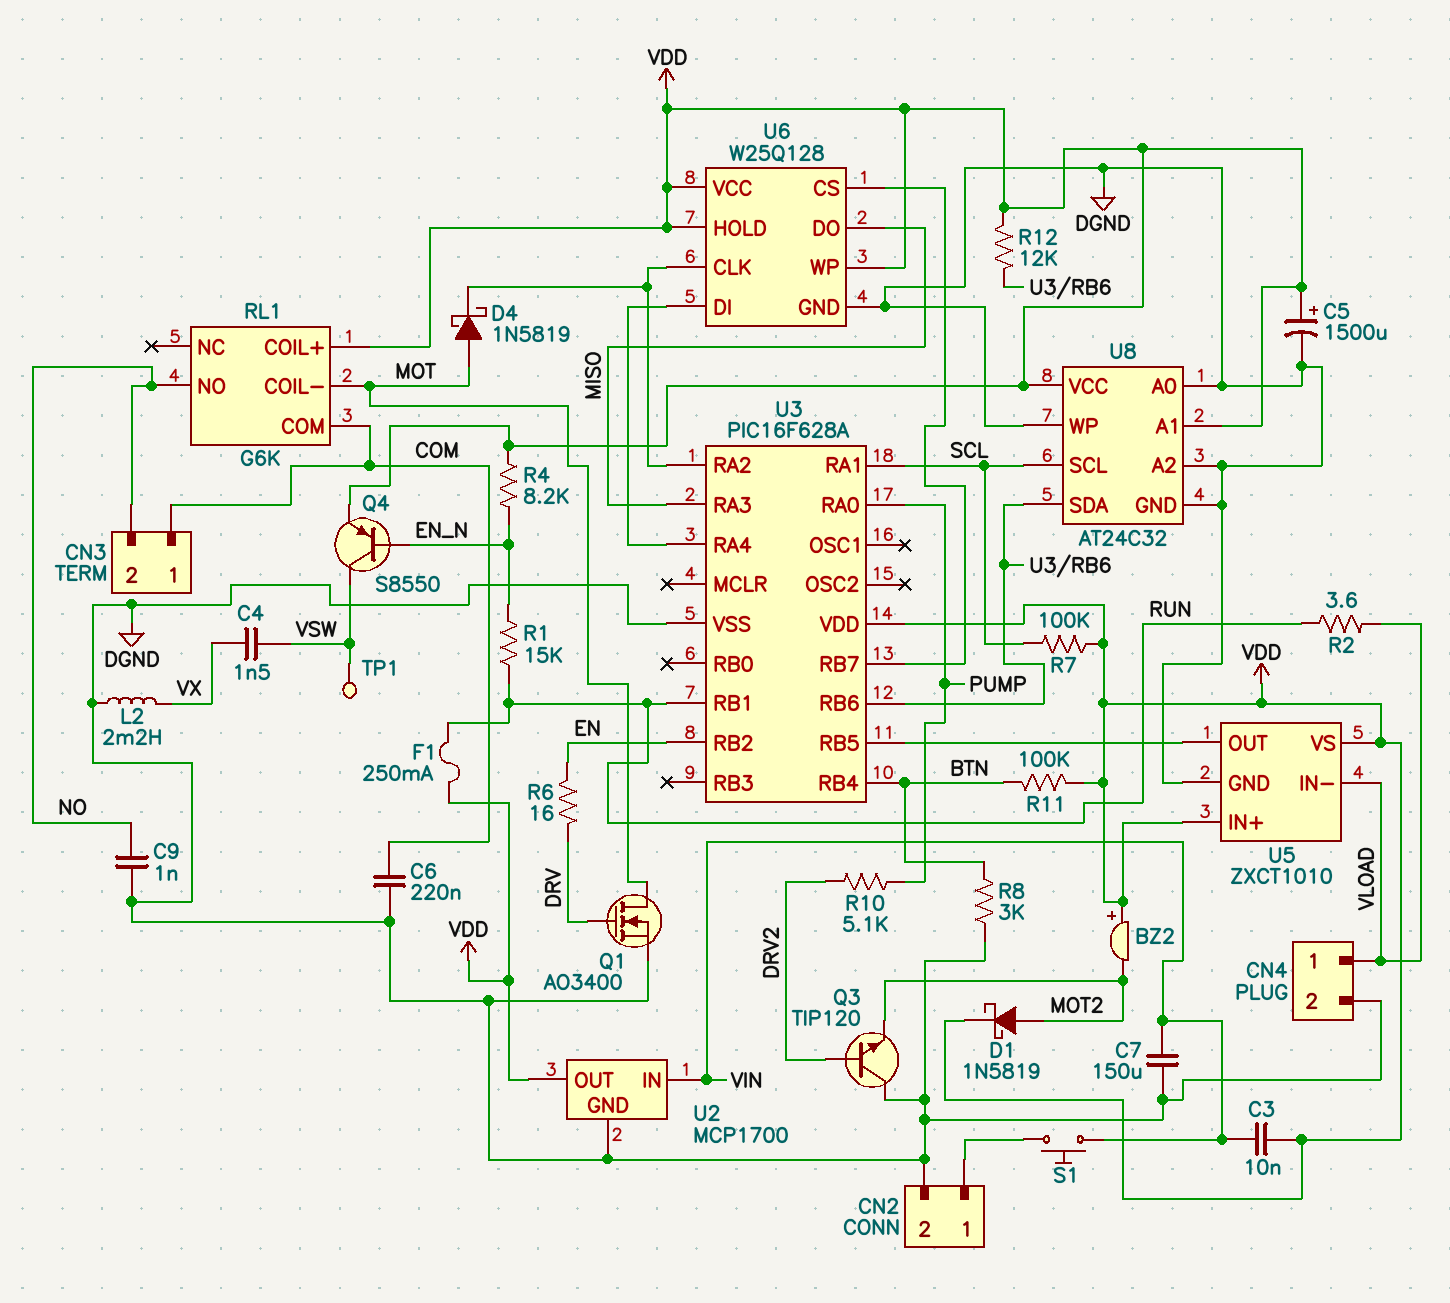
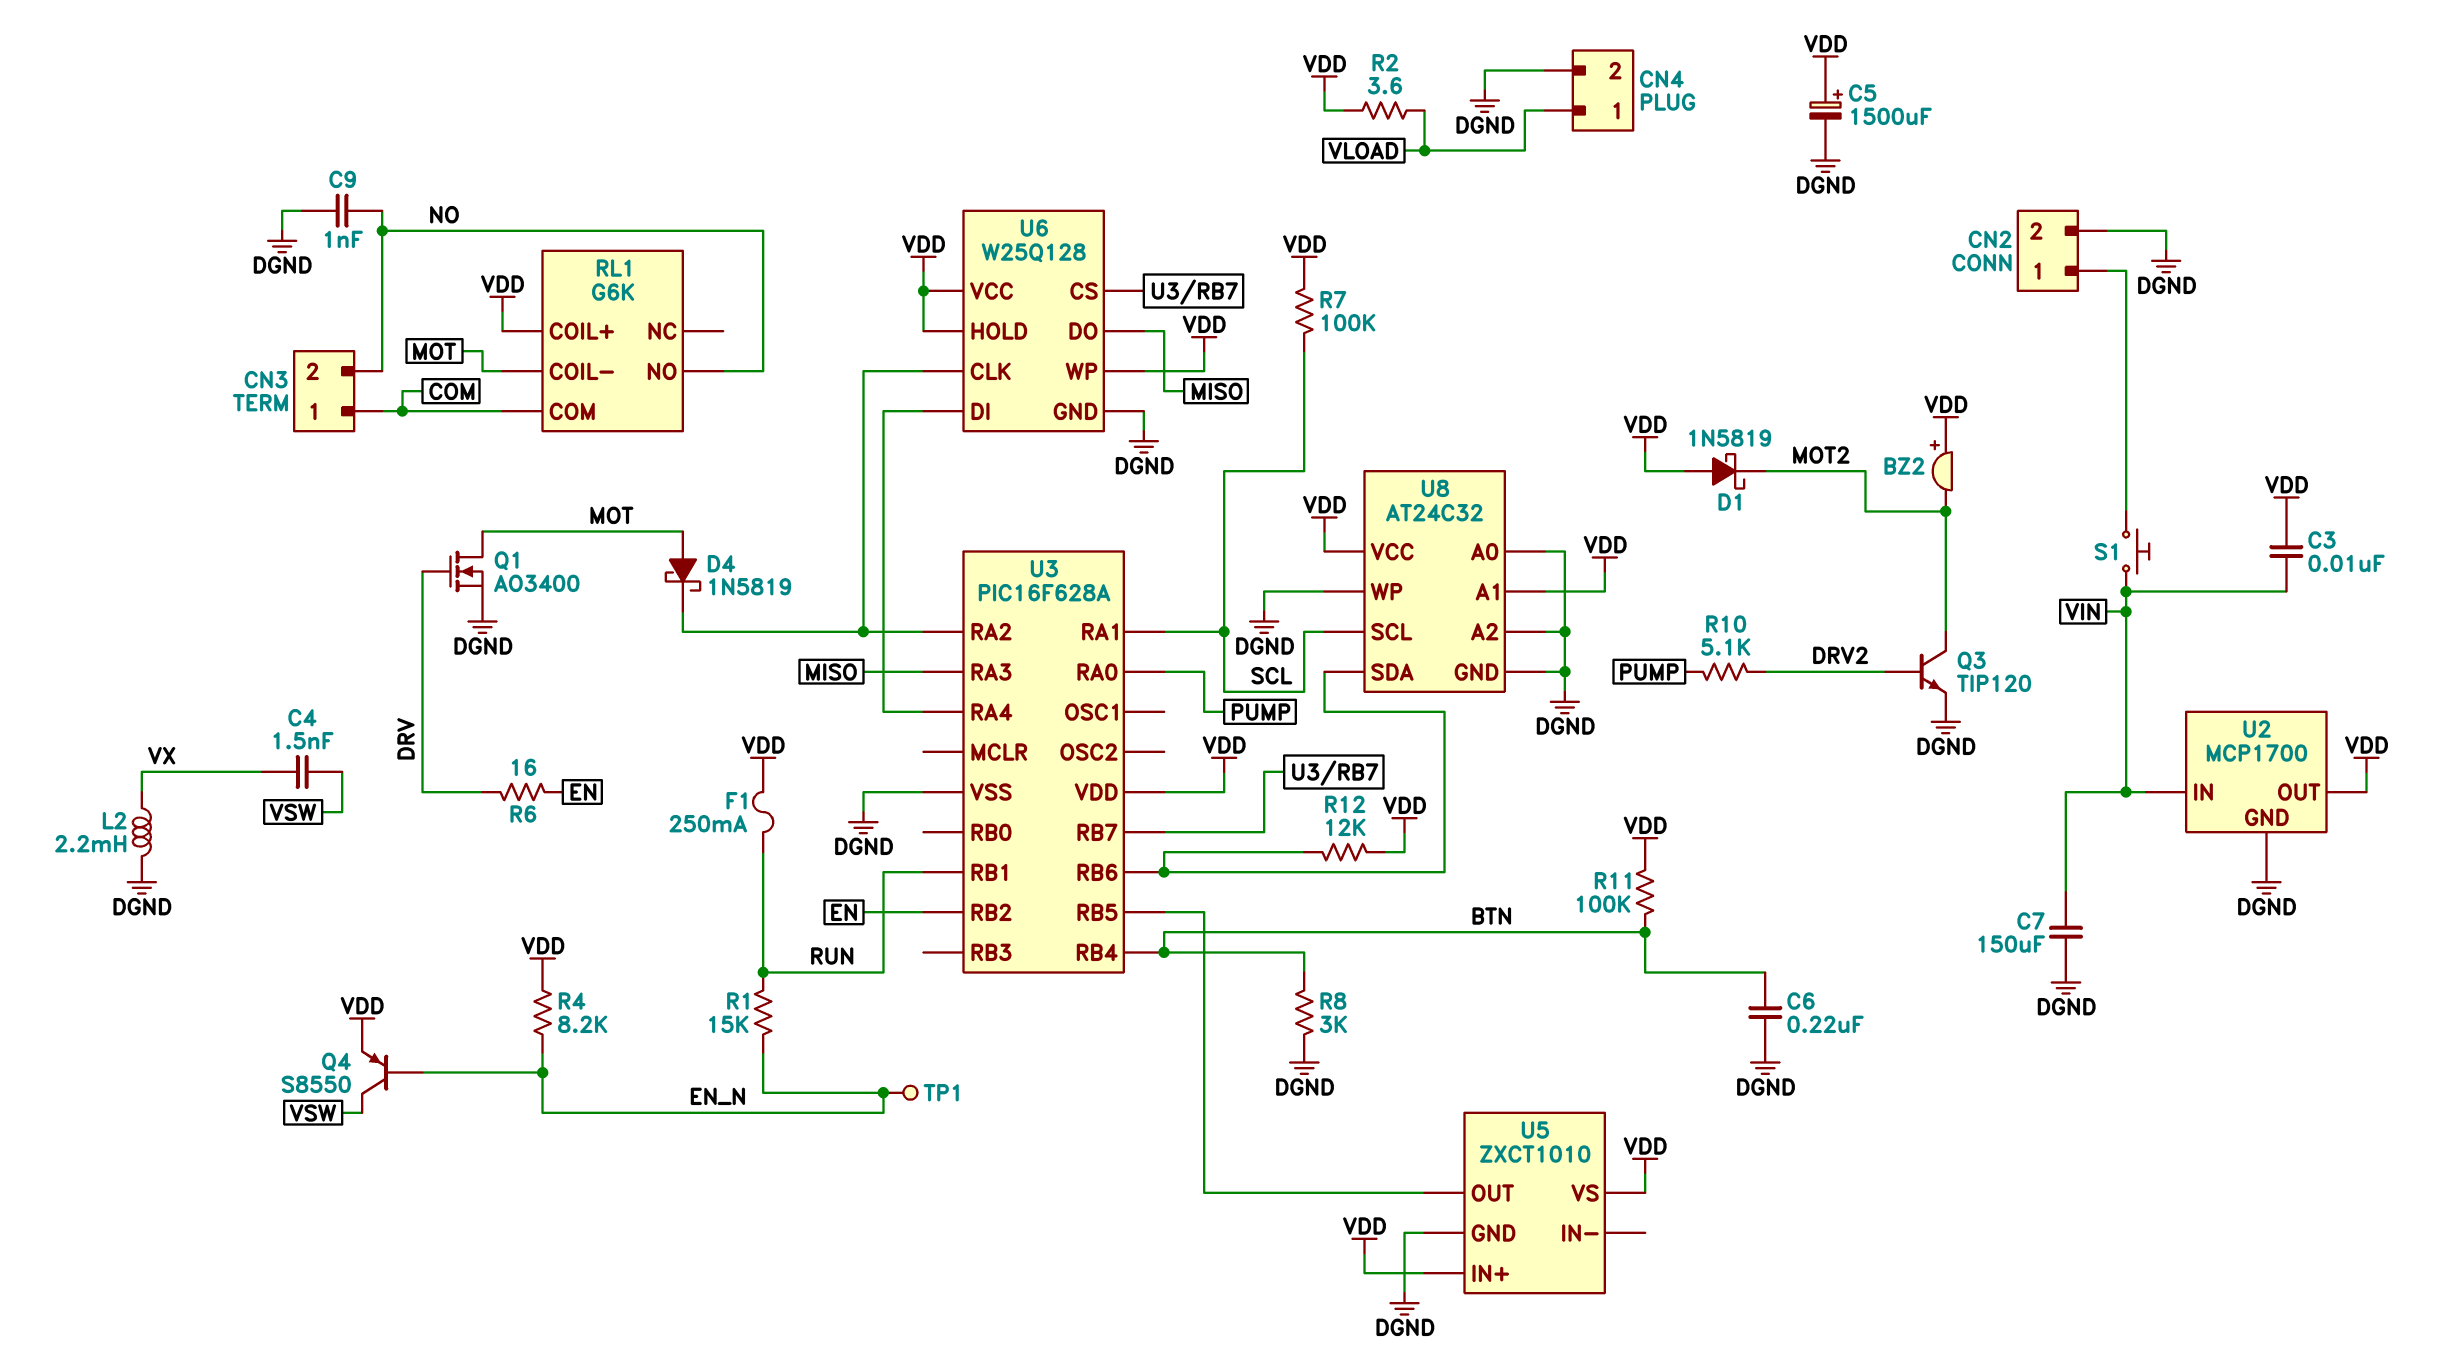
C6: 220nF (COM, DGND) -> 220nF (BTN, DGND)
D1: schottky 1N5819 (A MOT2, K VDD) -> schottky 1N5819 (A VDD, K MOT2)
Q3: NPN TIP120 (B DRV2, C DGND, E MOT2) -> NPN TIP120 (B DRV2, C MOT2, E DGND)
R2: 3.6 (RUN, VLOAD) -> 3.6 (VDD, VLOAD)
TP1: test point (VSW) -> test point (EN_N)
U5 pin IN-: VLOAD -> none

